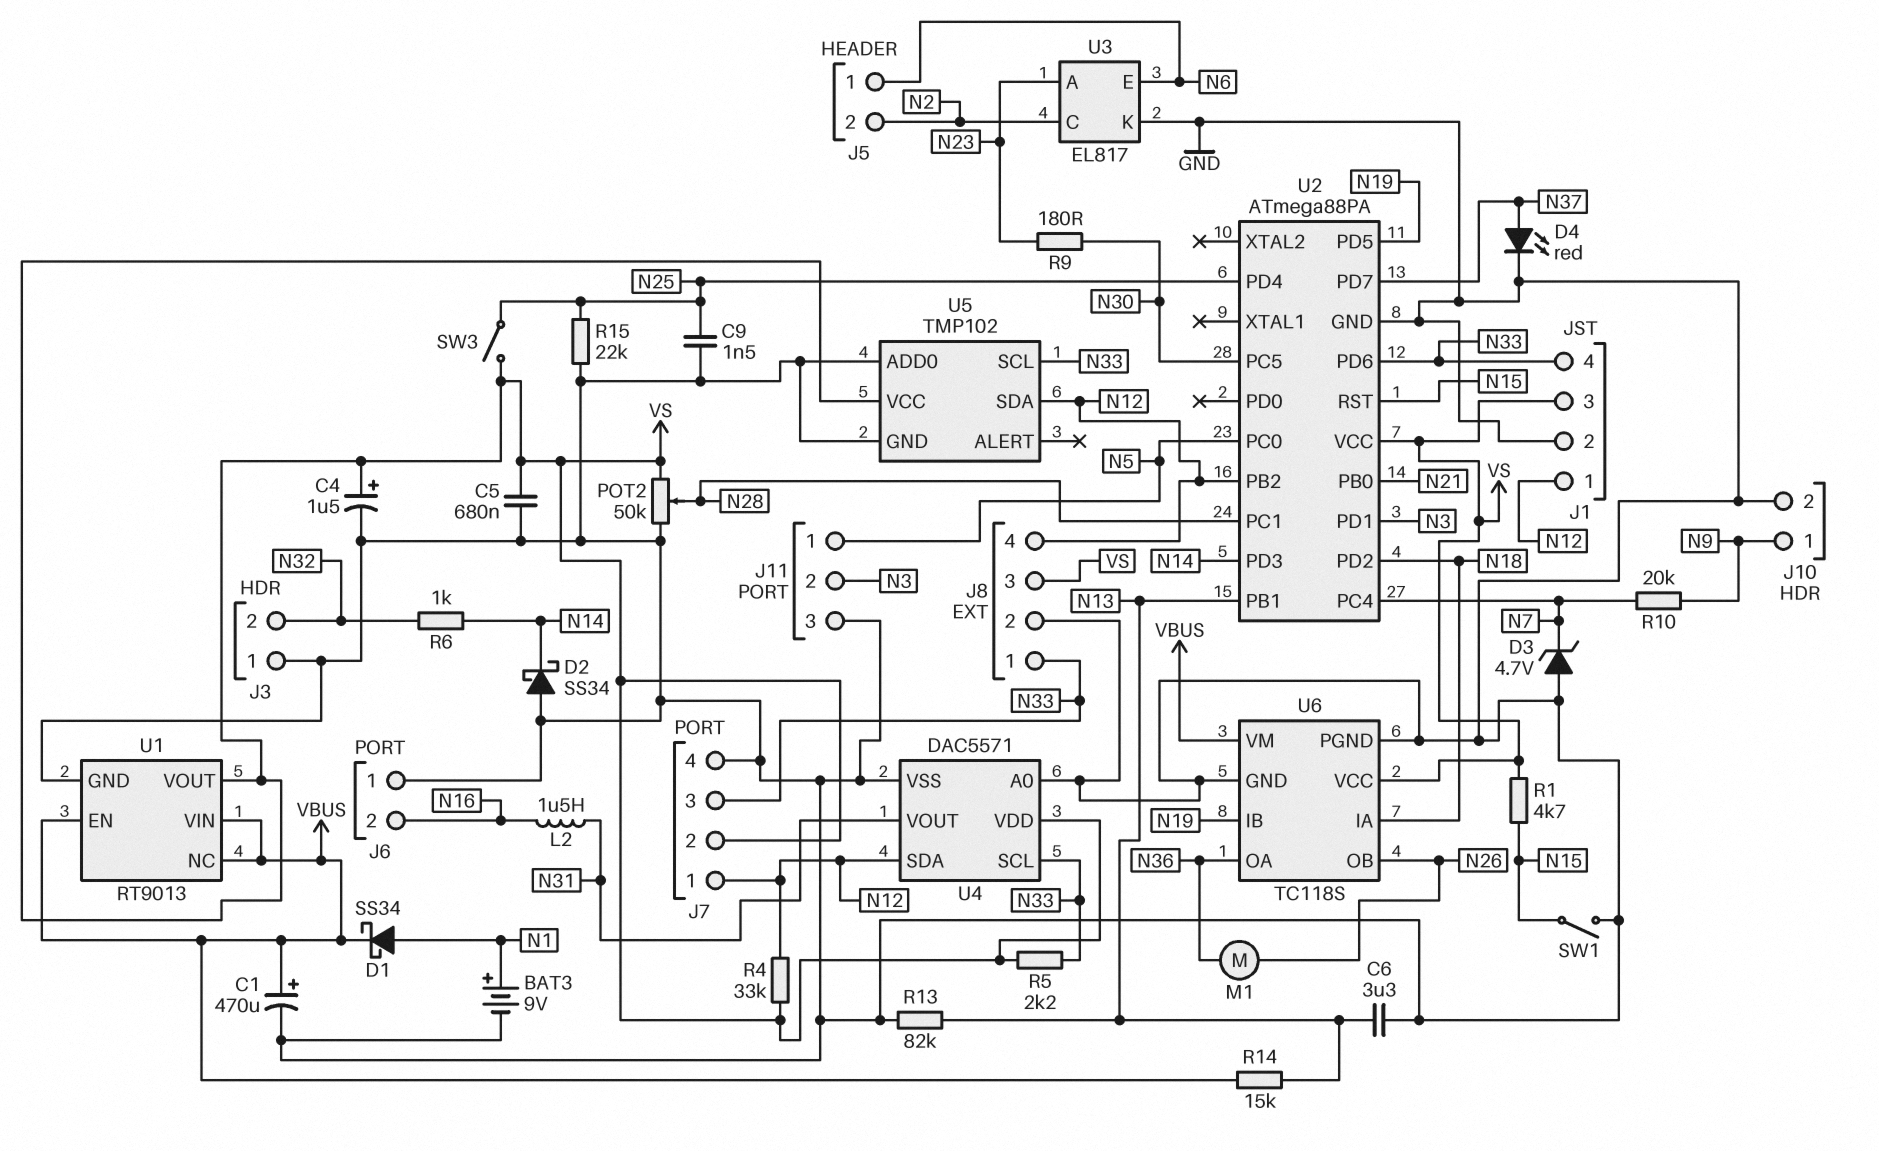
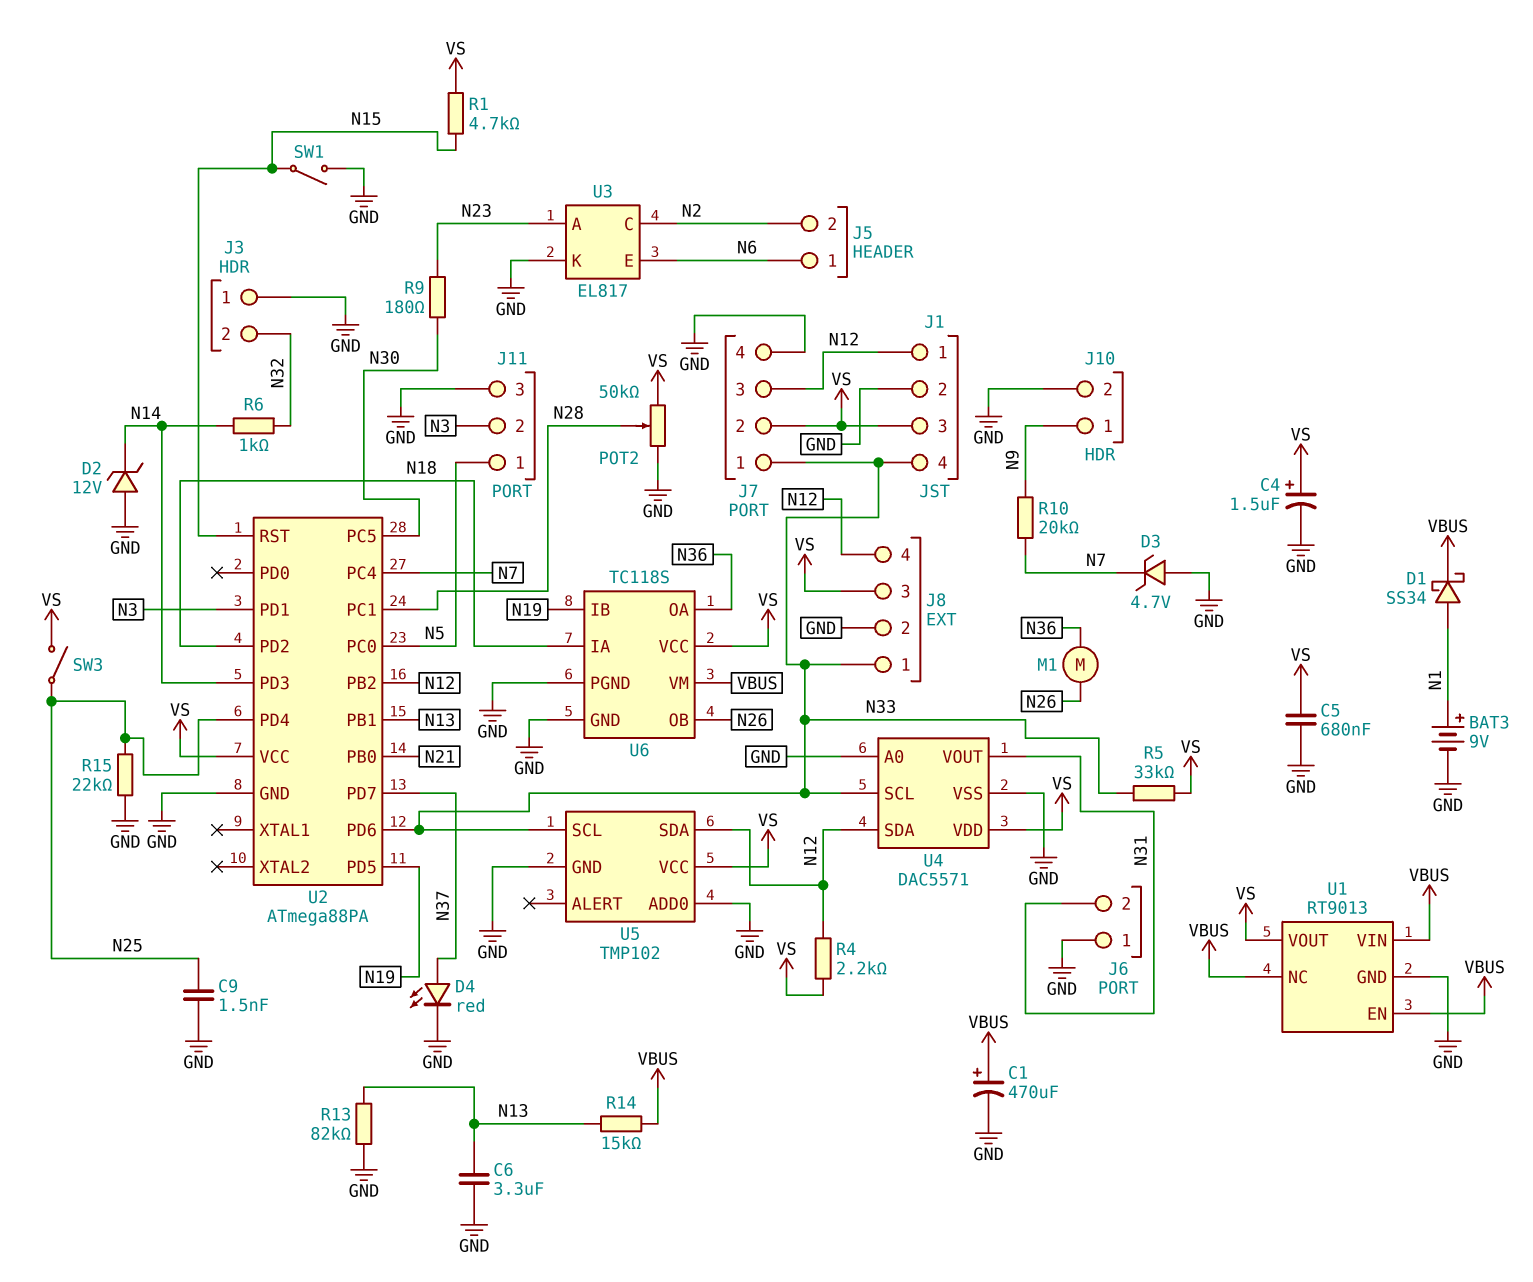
D2: schottky SS34 (A GND, K N14) -> zener 12V (A GND, K N14)
J6 pin 2: N16 -> N31
J7 pin 1: N12 -> N33
J7 pin 3: N33 -> N12
L2: 1.5uH (N16, N31) -> none
R4: 33k (N12, VS) -> 2.2k (N12, VS)
R5: 2.2k (N33, VS) -> 33k (N33, VS)

